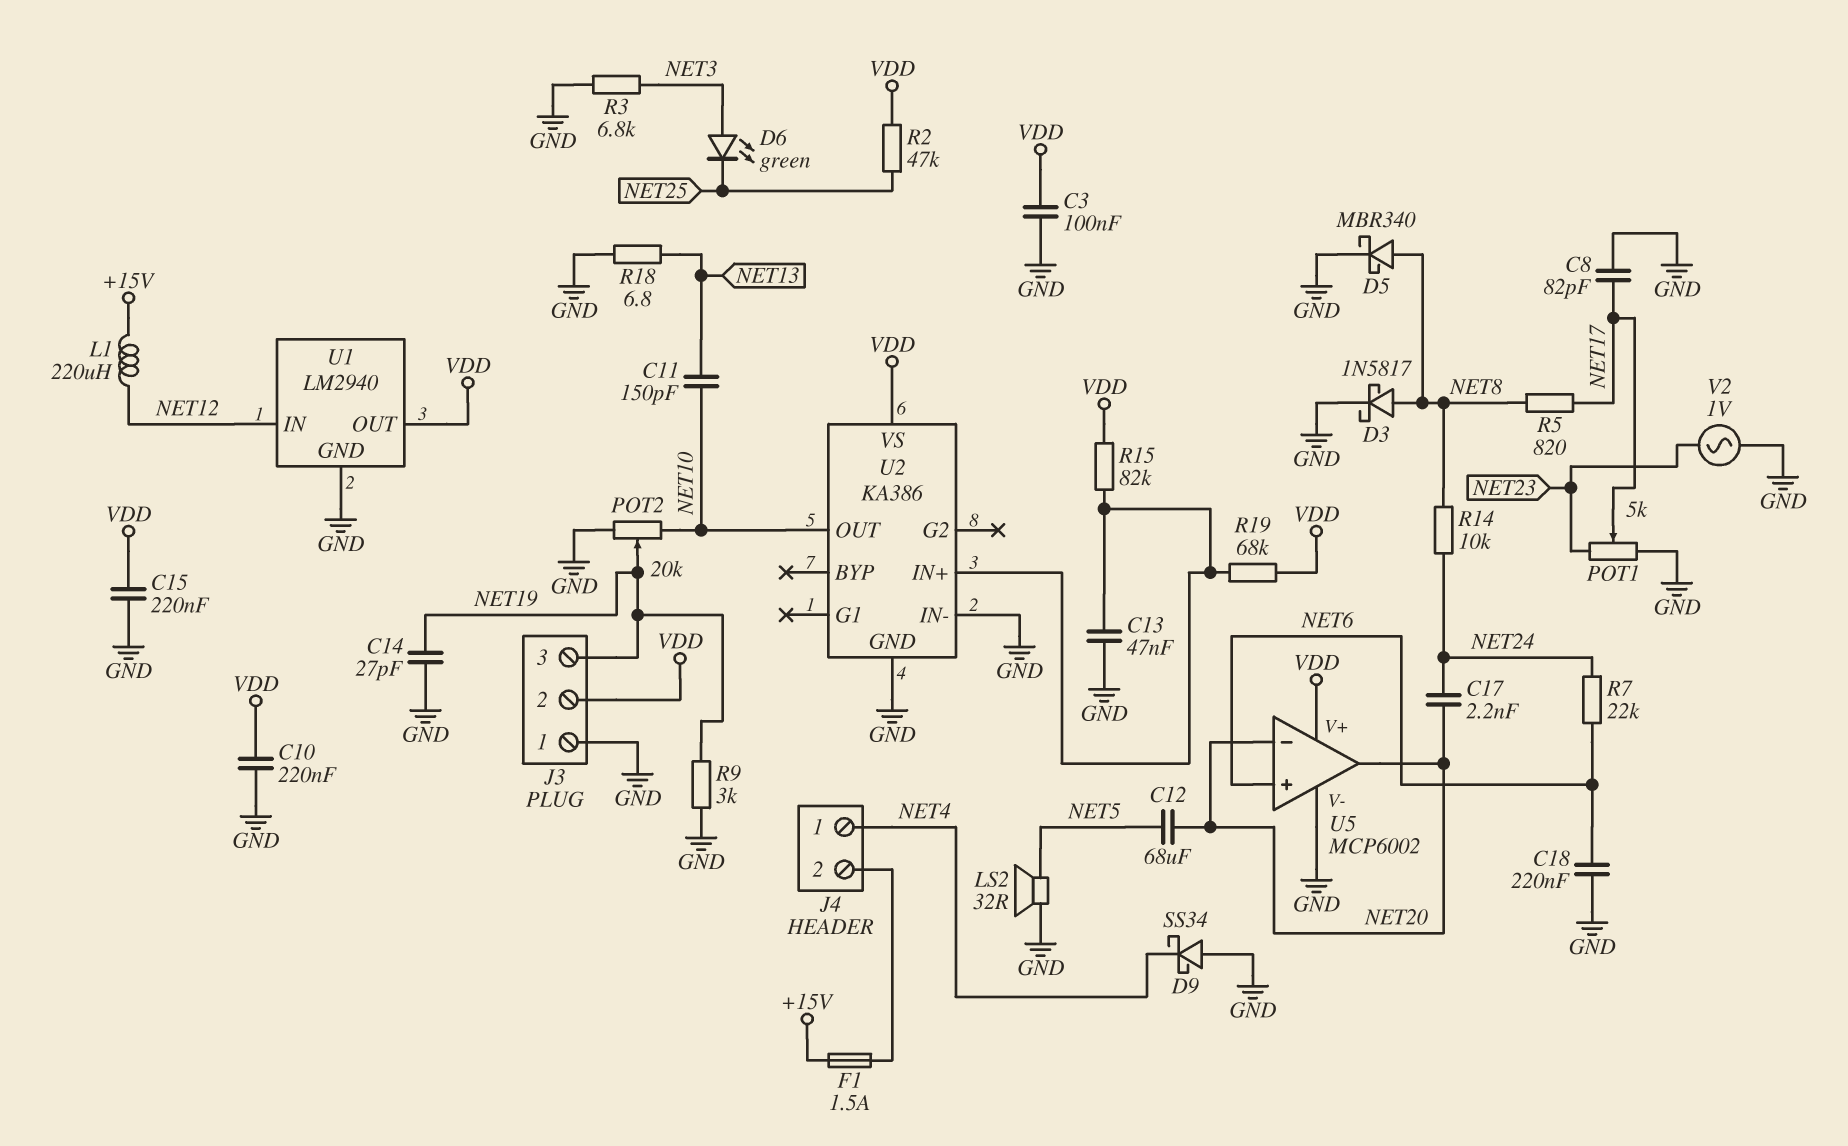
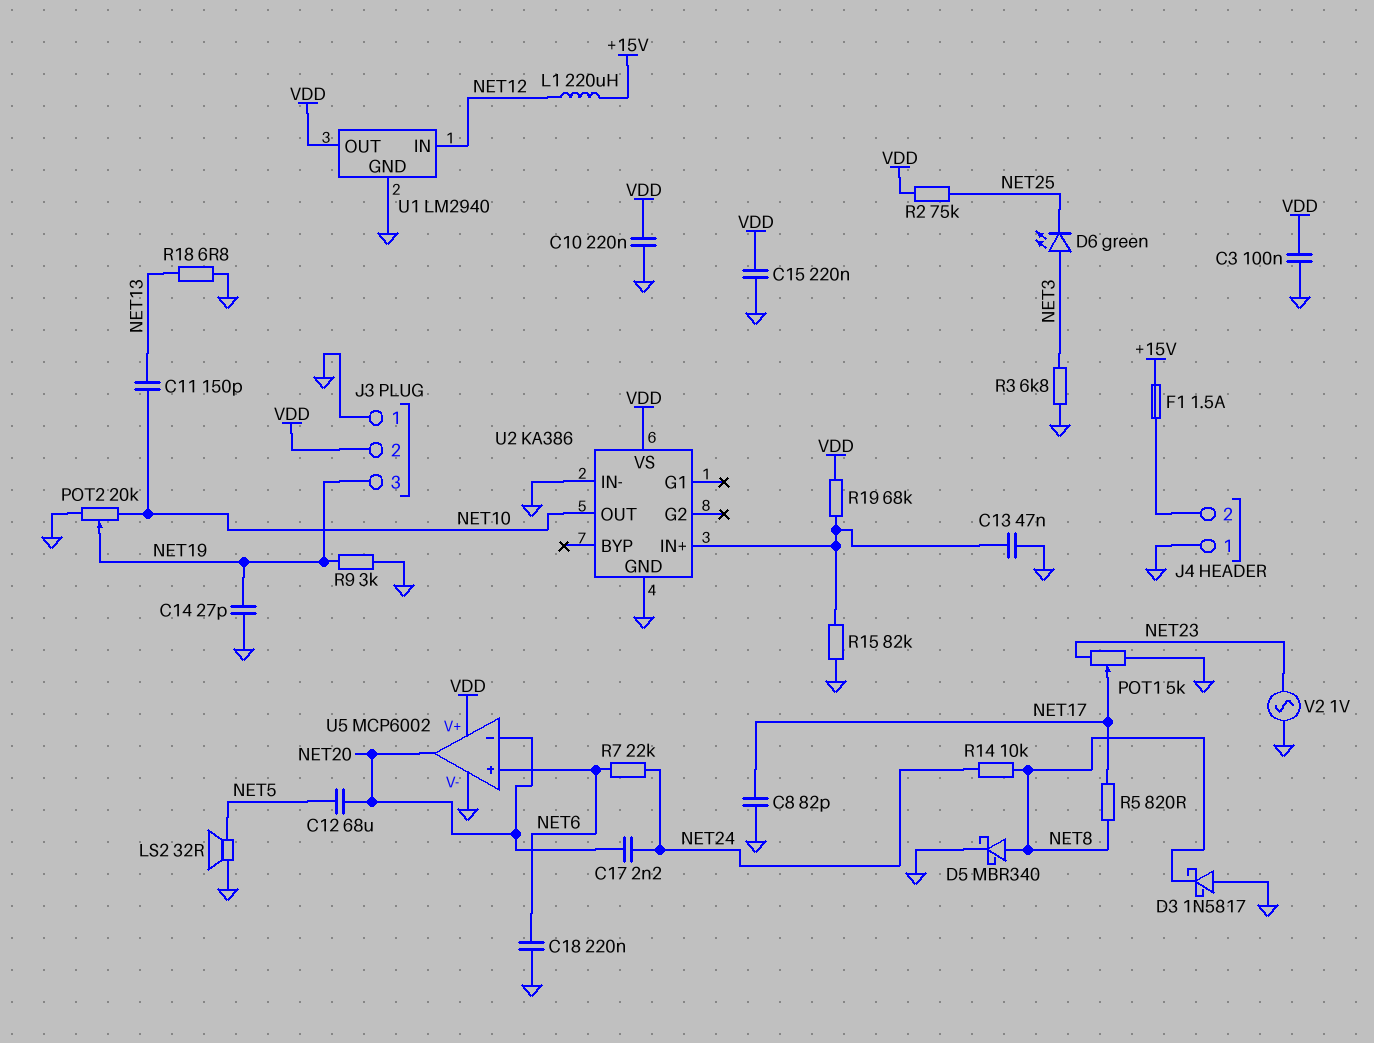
D3: schottky 1N5817 (A NET8, K GND) -> schottky 1N5817 (A GND, K NET8)
D9: schottky SS34 (A GND, K NET4) -> none
J4 pin 1: NET4 -> GND
R2: 47k (NET25, VDD) -> 75k (NET25, VDD)
R15: 82k (U2/IN+, VDD) -> 82k (GND, U2/IN+)

